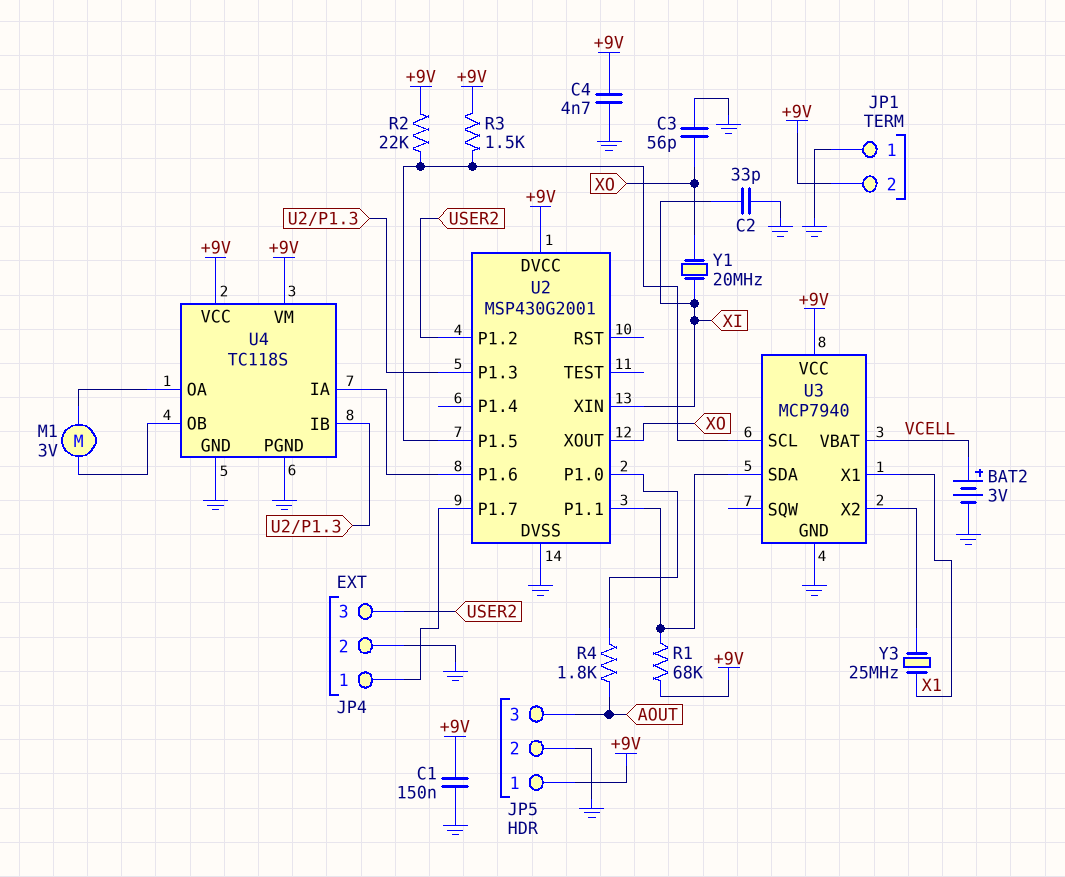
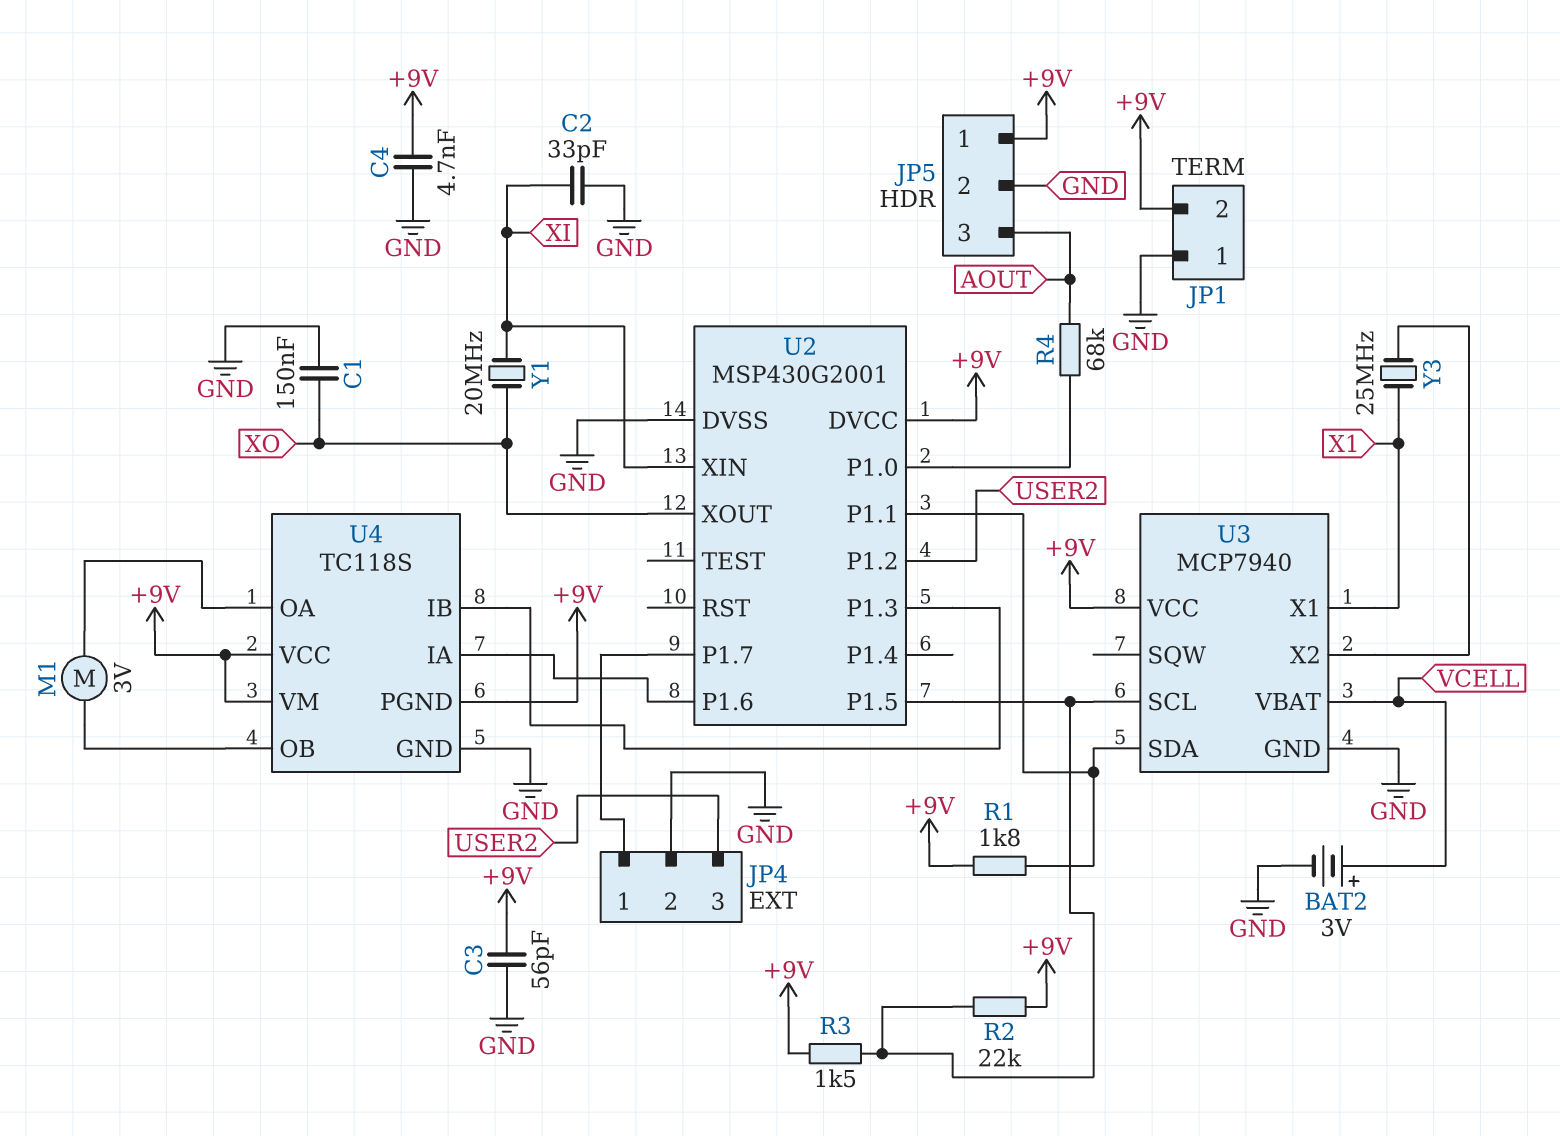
C1: 150nF (+9V, GND) -> 150nF (GND, XO)
C3: 56pF (GND, XO) -> 56pF (+9V, GND)
R1: 68k (+9V, U2/P1.1) -> 1.8k (+9V, U2/P1.1)
R4: 1.8k (AOUT, U2/P1.0) -> 68k (AOUT, U2/P1.0)
U4 pin PGND: GND -> +9V

